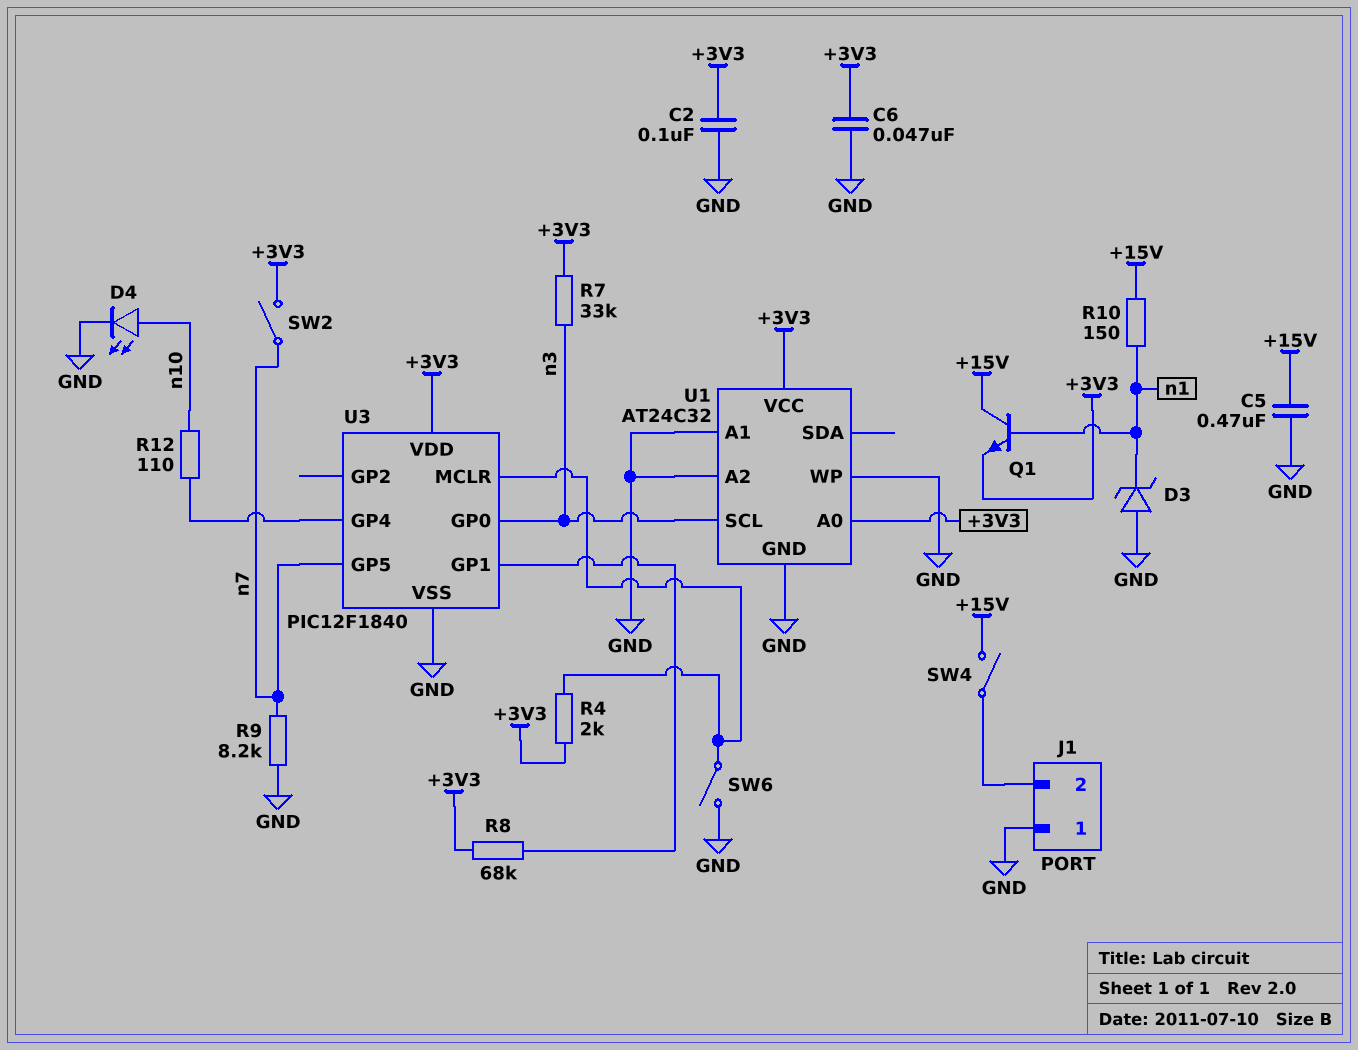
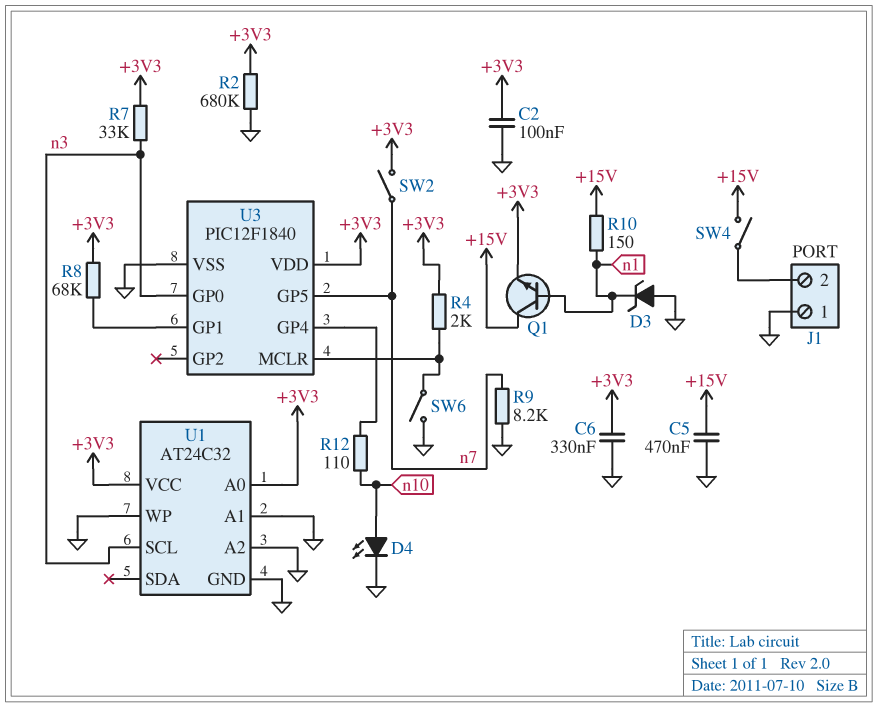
C6: 47nF (+3V3, GND) -> 330nF (+3V3, GND)
R2: none -> 680k (+3V3, GND)

